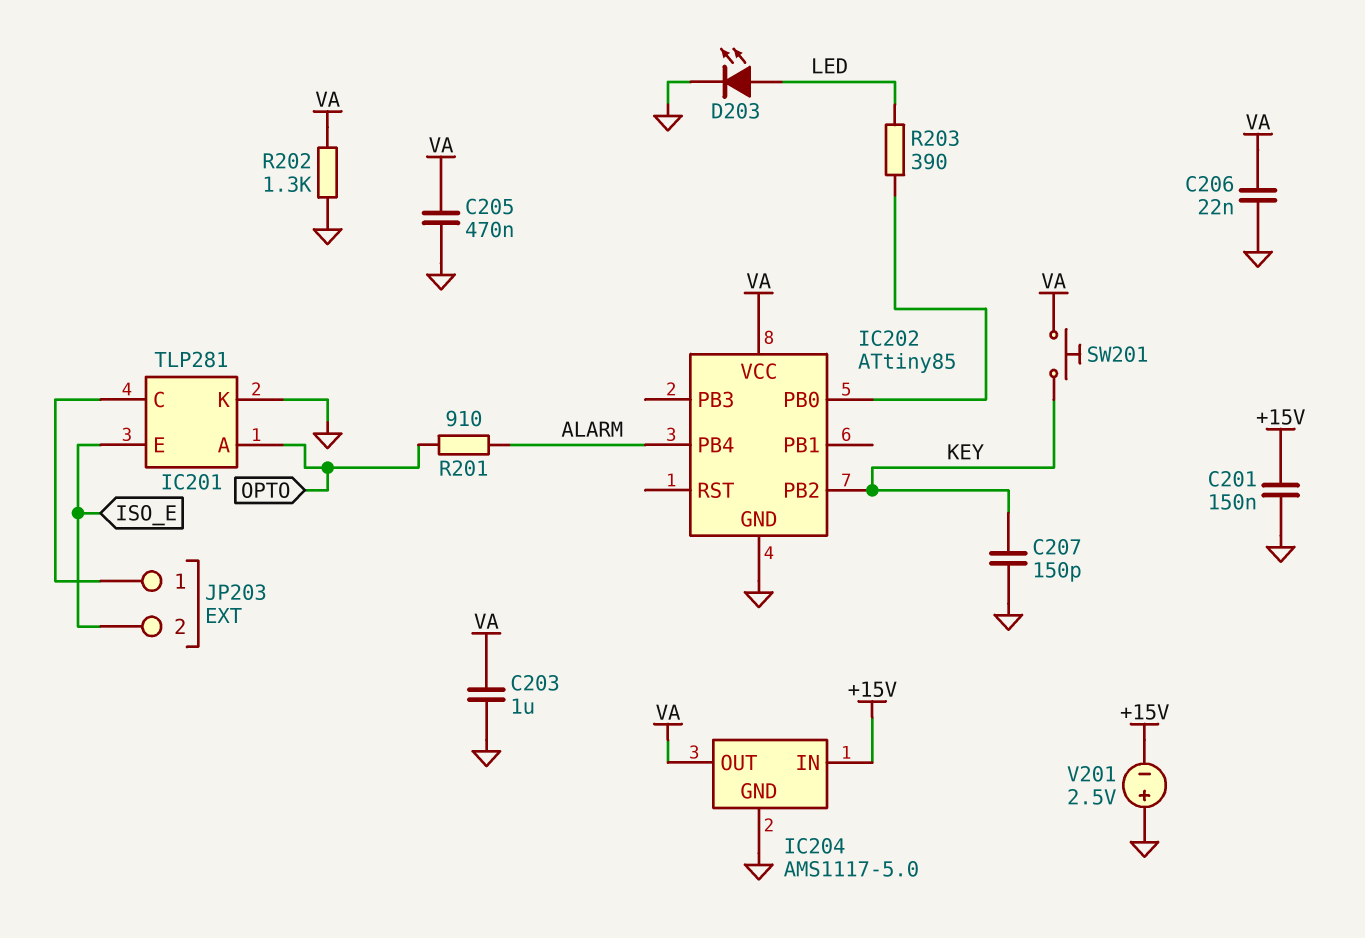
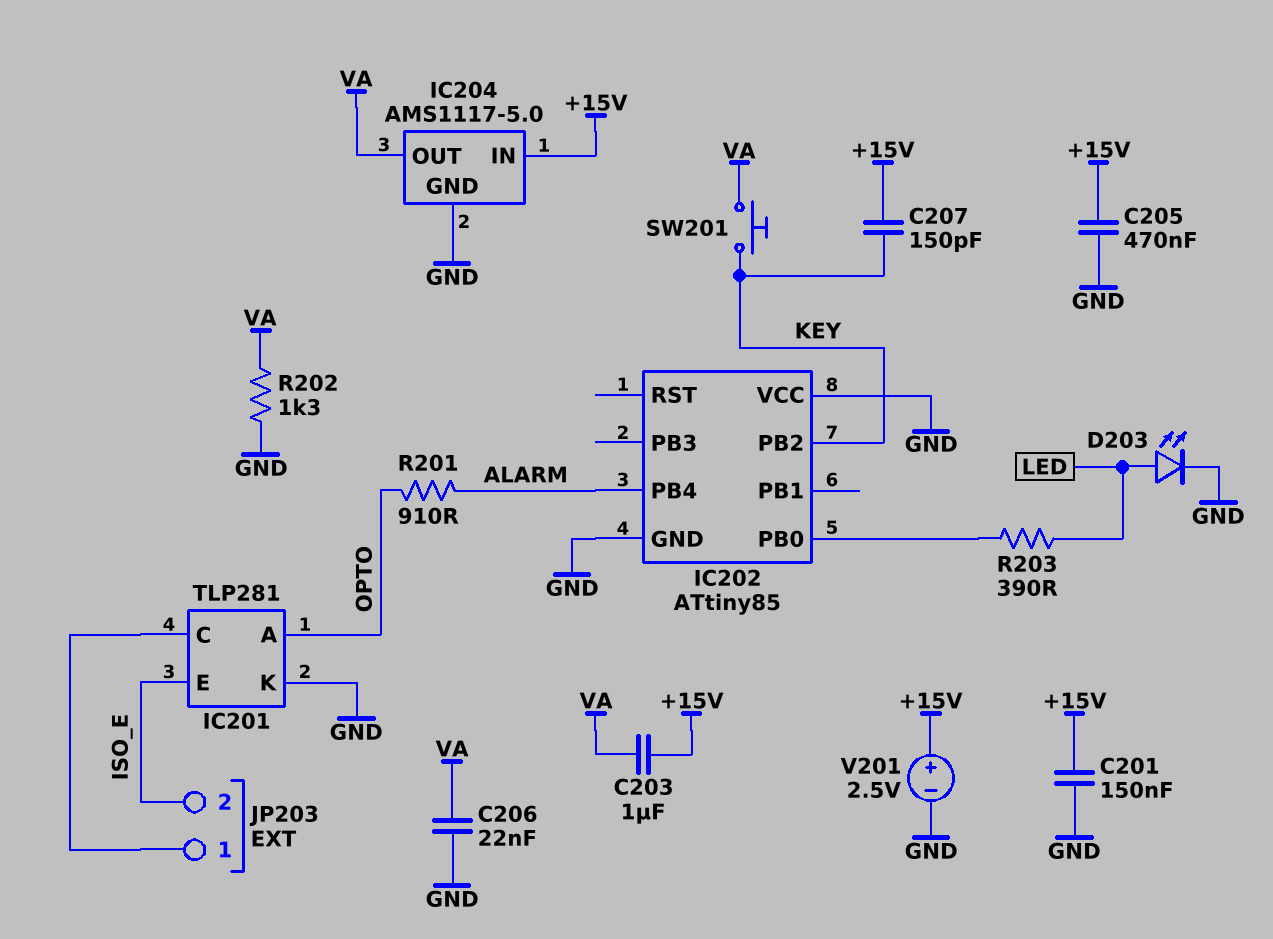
C203: 1uF (GND, VA) -> 1uF (+15V, VA)
C205: 470nF (GND, VA) -> 470nF (+15V, GND)
C207: 150pF (GND, KEY) -> 150pF (+15V, KEY)
IC202 pin VCC: VA -> GND
V201: 2.5V (plus GND, minus +15V) -> 2.5V (plus +15V, minus GND)

